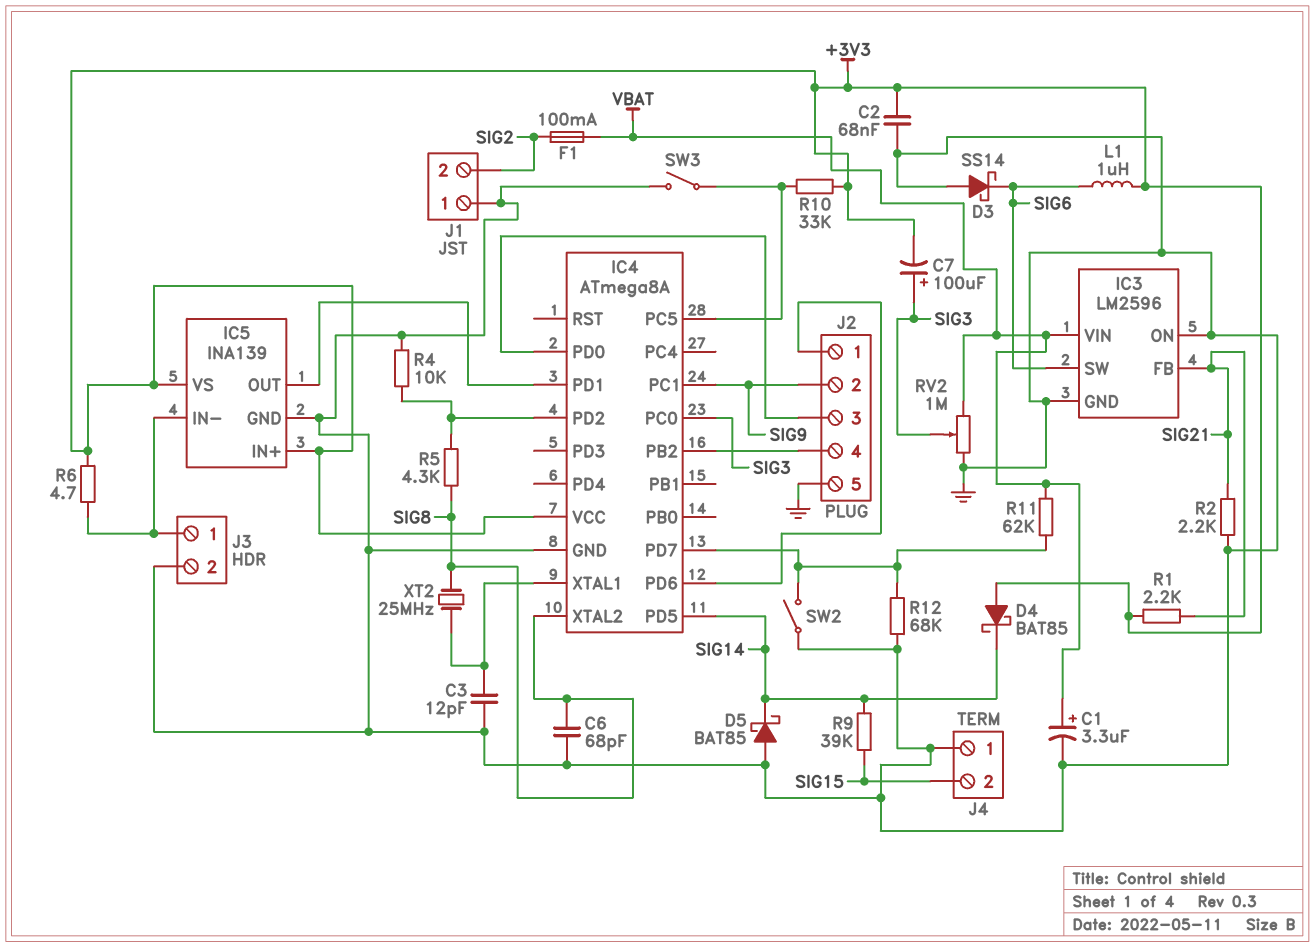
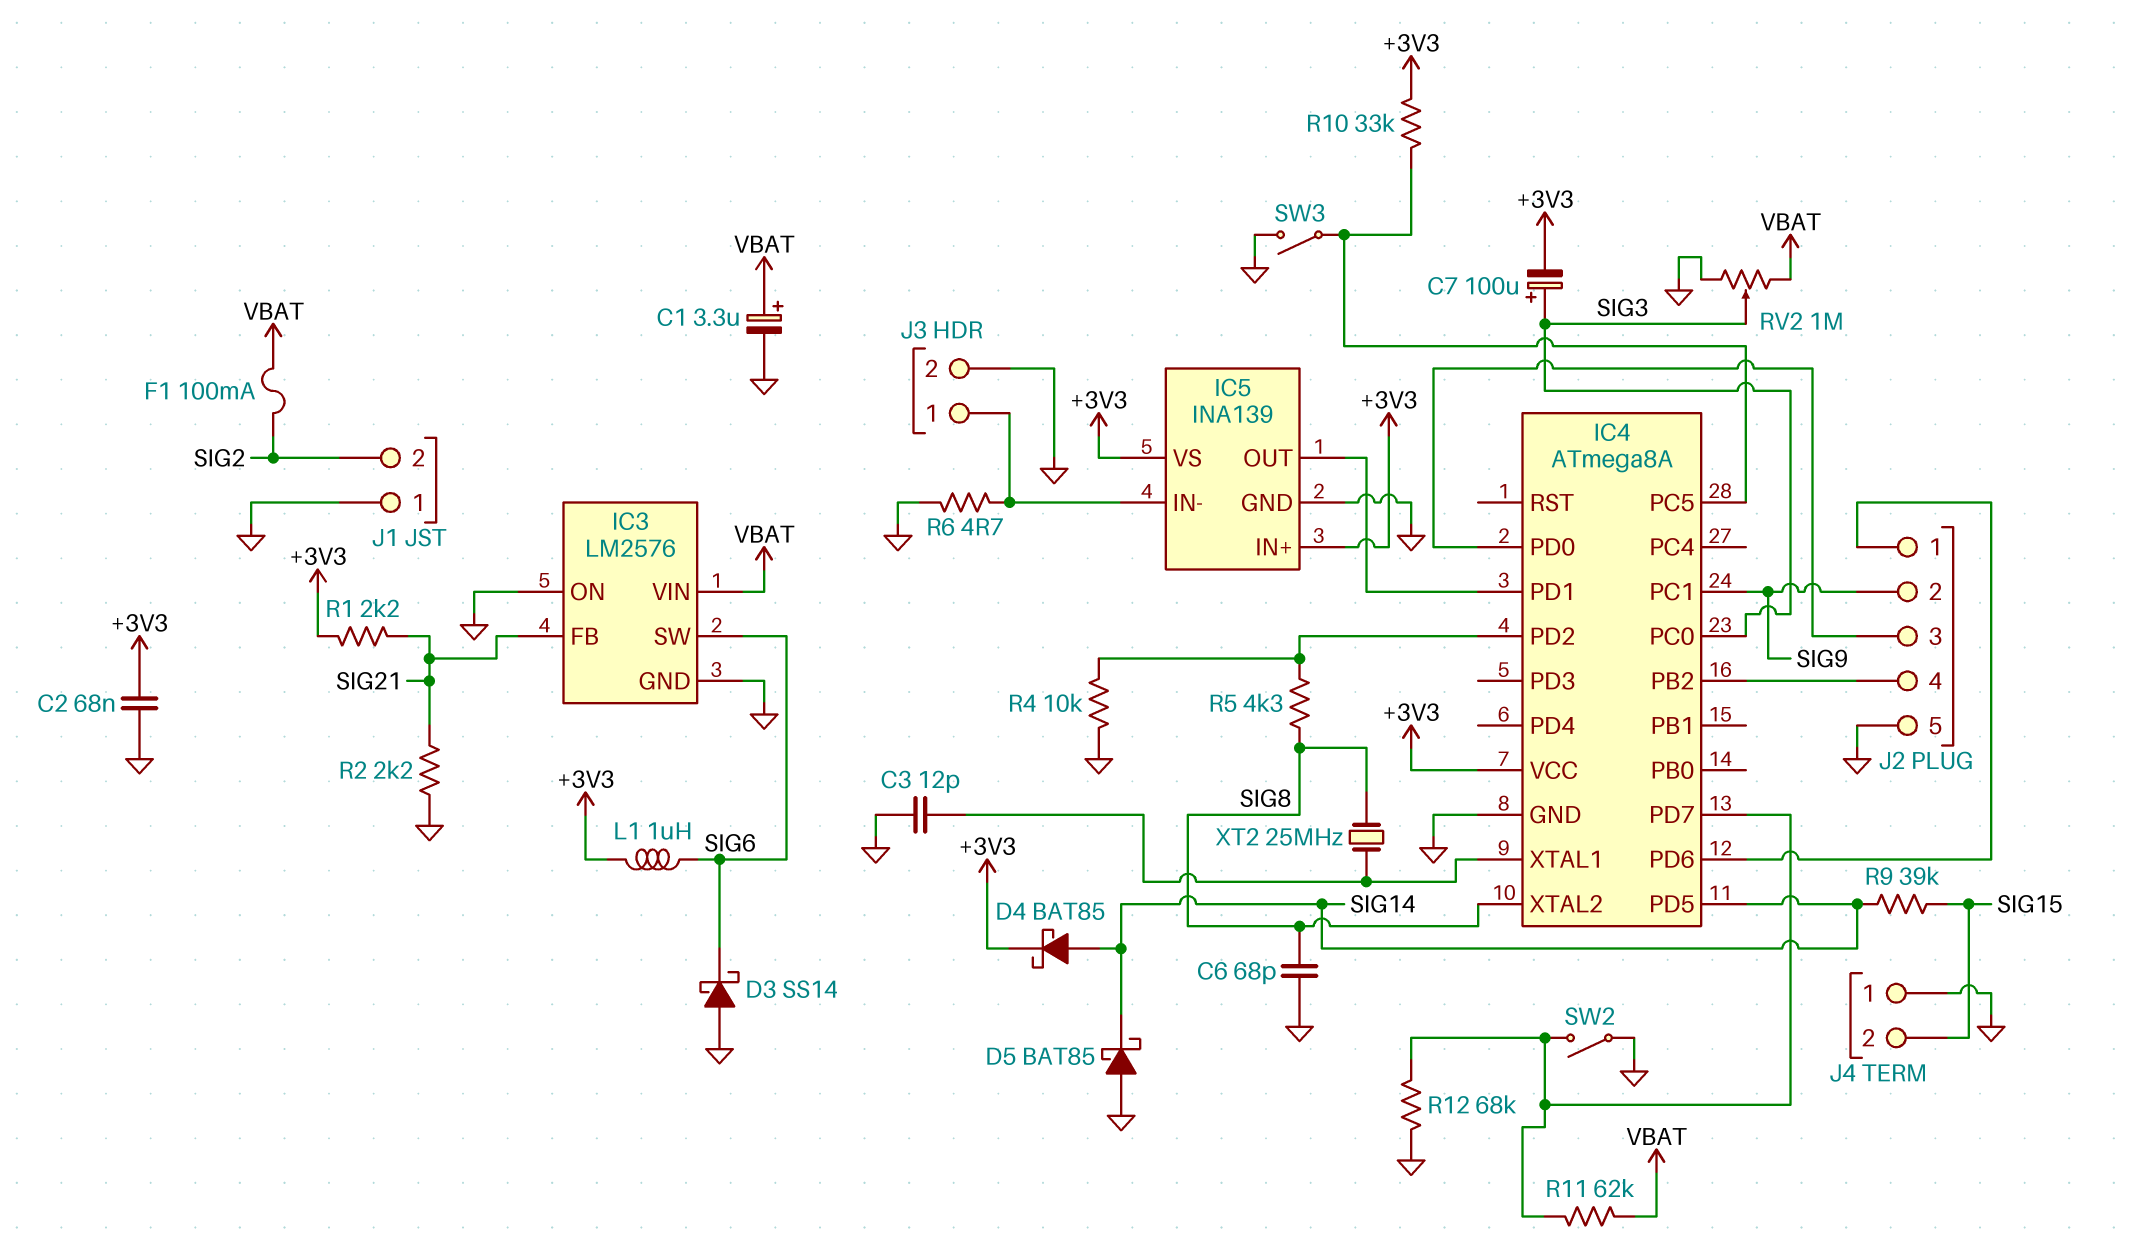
D4: schottky BAT85 (A +3V3, K SIG14) -> schottky BAT85 (A SIG14, K +3V3)
IC3: LM2596 -> LM2576
R6: 4.7 (+3V3, IC5/IN-) -> 4.7 (GND, IC5/IN-)

